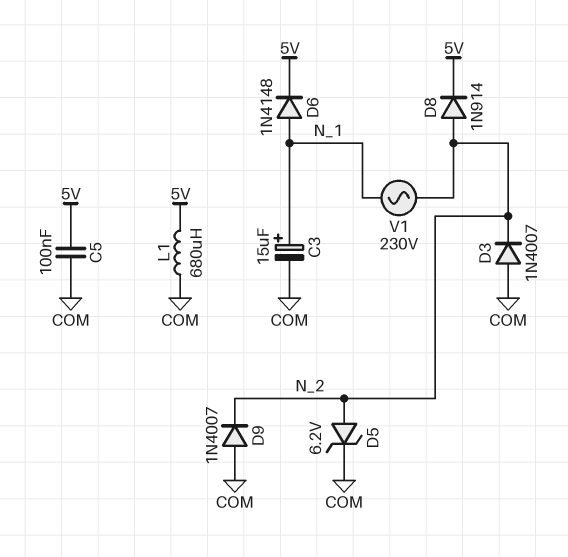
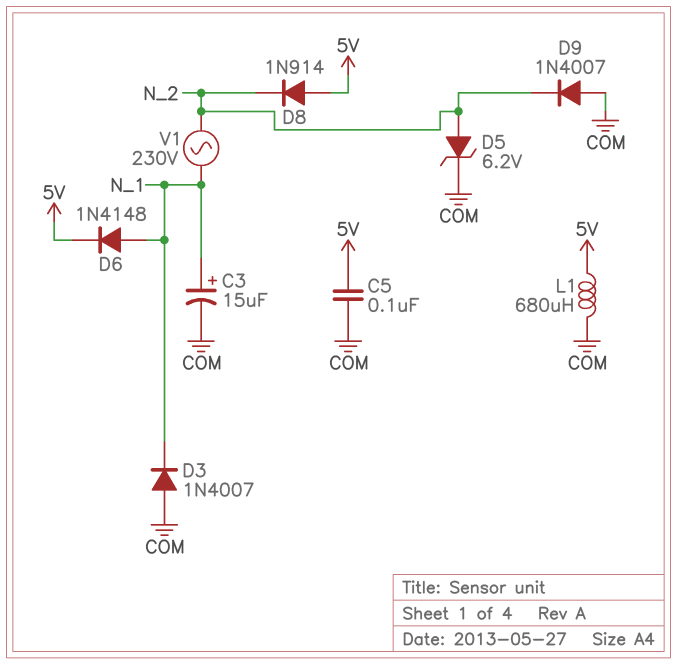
D3: diode 1N4007 (A COM, K N_2) -> diode 1N4007 (A COM, K N_1)
D8: diode 1N914 (A N_2, K 5V) -> diode 1N914 (A 5V, K N_2)

